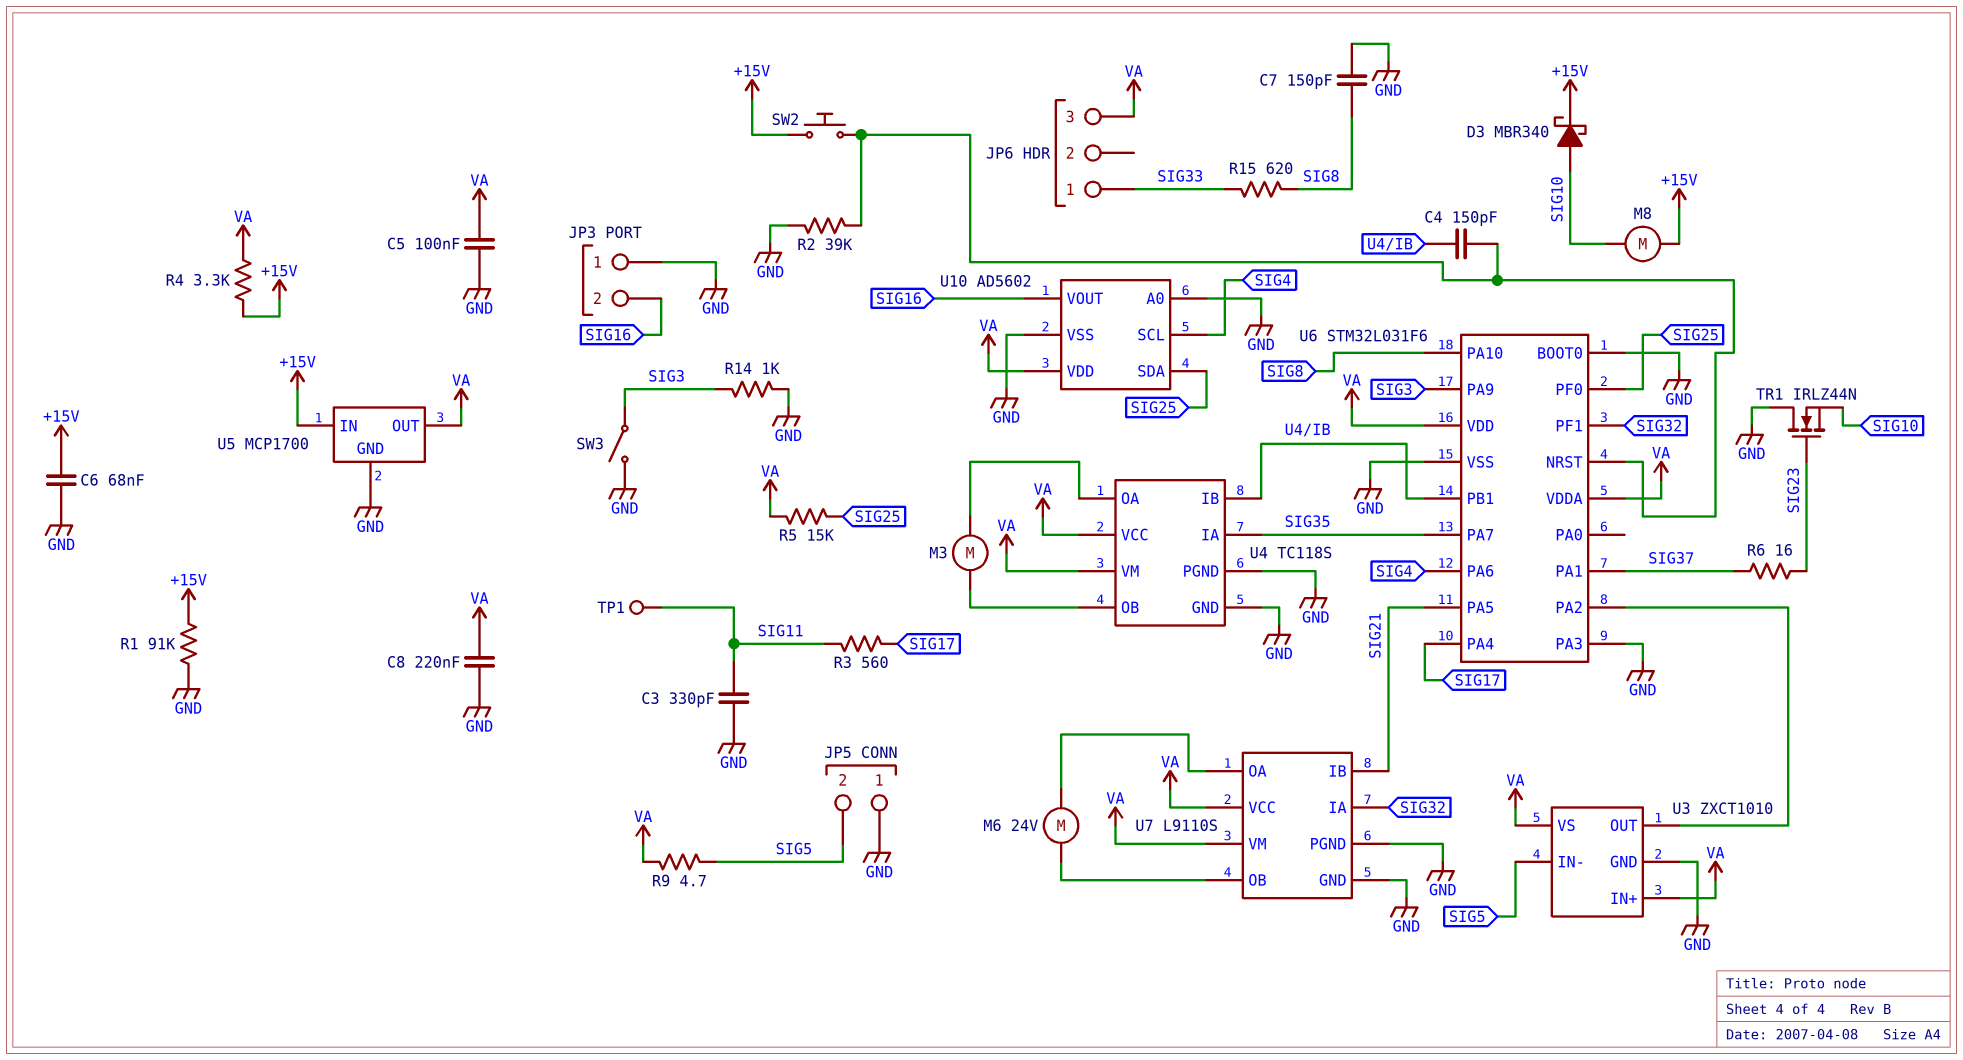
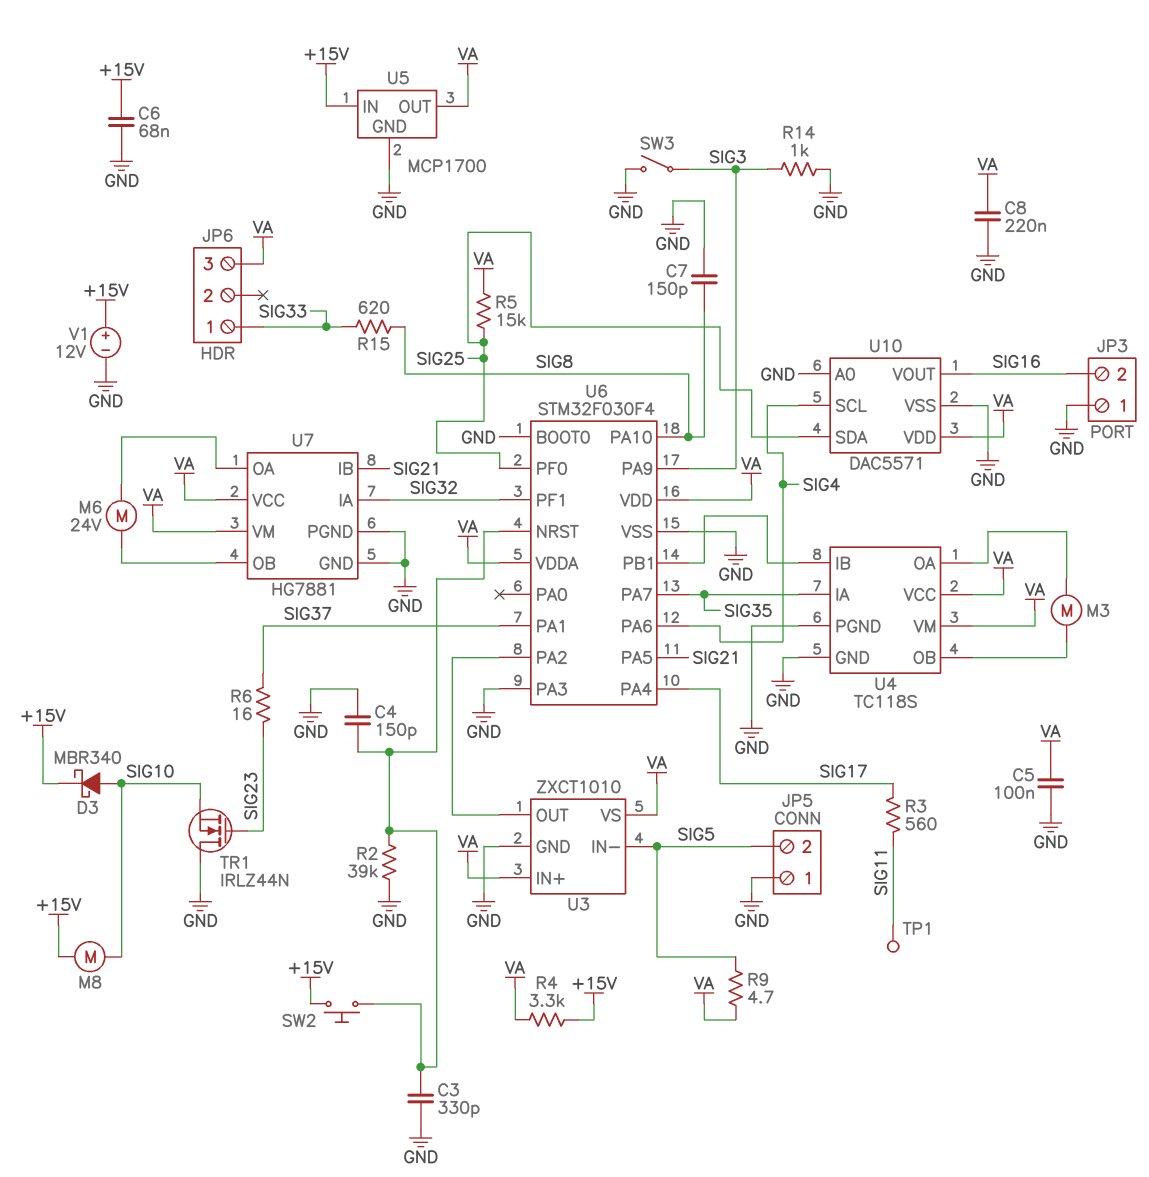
C3: 330pF (GND, SIG11) -> 330pF (GND, U6/NRST)
C4: 150pF (U4/IB, U6/NRST) -> 150pF (GND, U6/NRST)
R1: 91k (+15V, GND) -> none
U6: STM32L031F6 -> STM32F030F4
U7: L9110S -> HG7881
U10: AD5602 -> DAC5571
V1: none -> 12V (plus +15V, minus GND)

